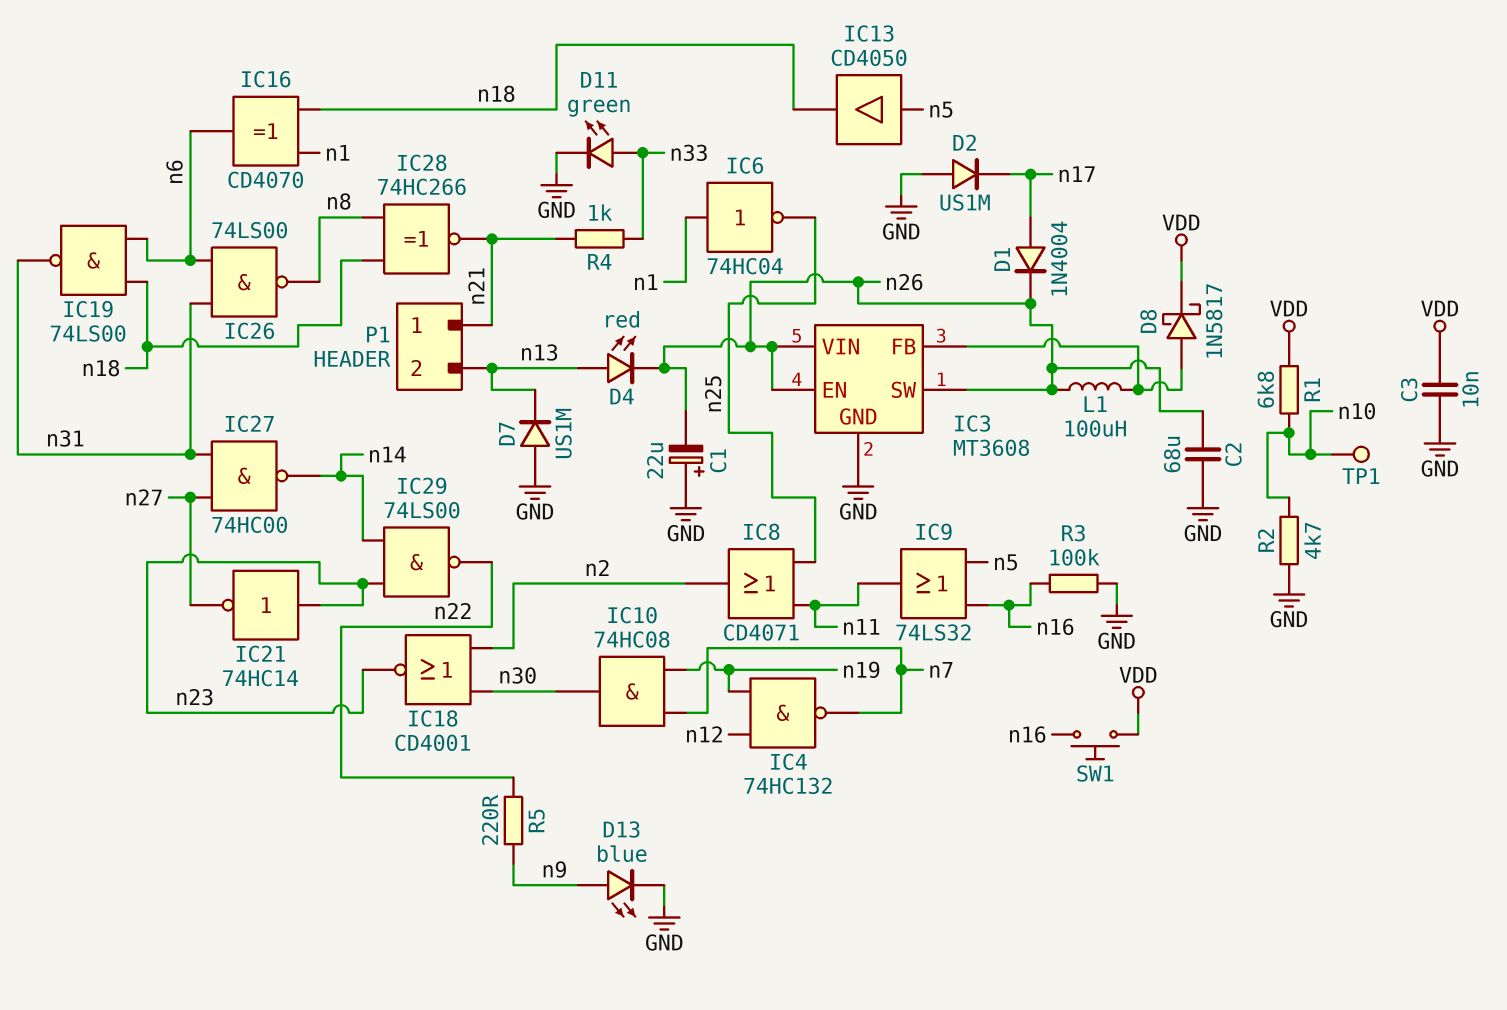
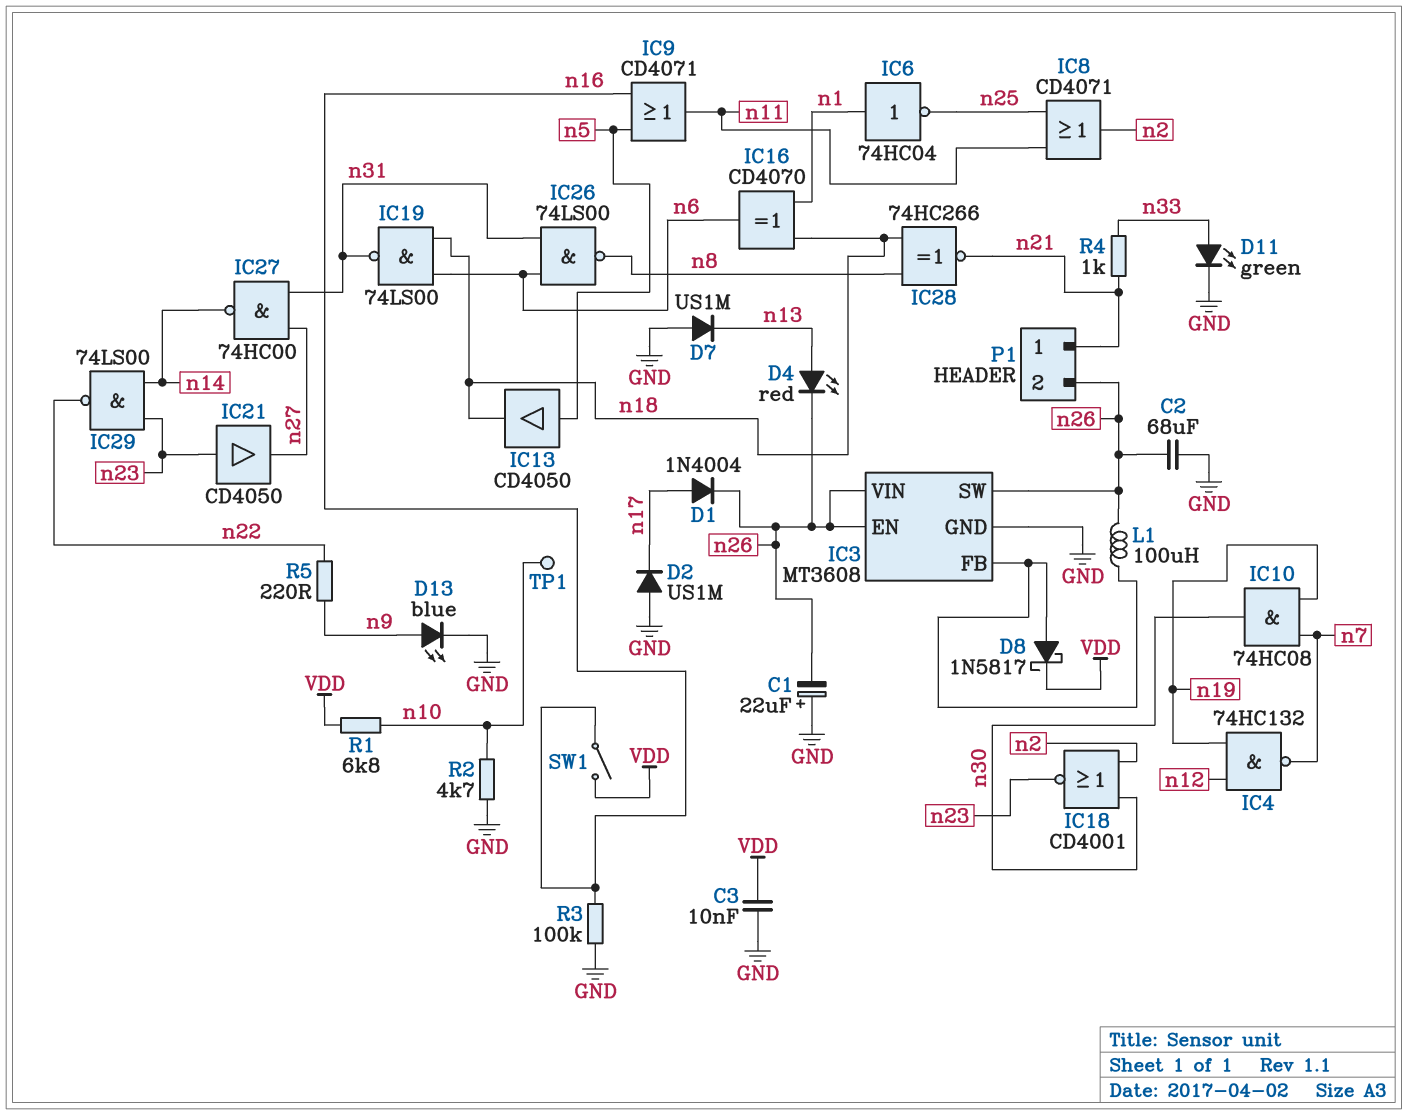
IC9: OR 74LS32 (in n5, in n16, out n11) -> OR CD4071 (in n5, in n16, out n11)
IC21: NOT 74HC14 (in n23, out n27) -> buffer CD4050 (in n23, out n27)
P1 pin 2: n13 -> n26
SW1: button (VDD, n16) -> switch (VDD, n16)

